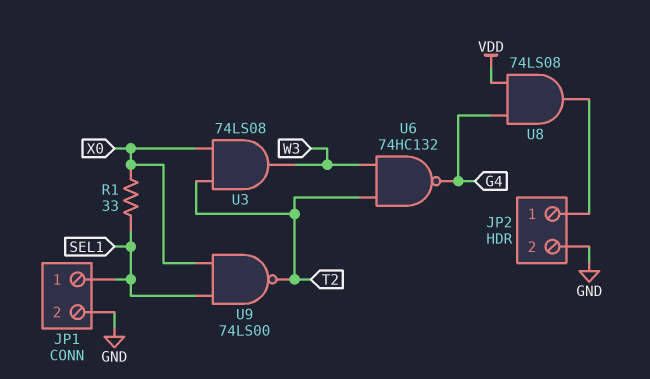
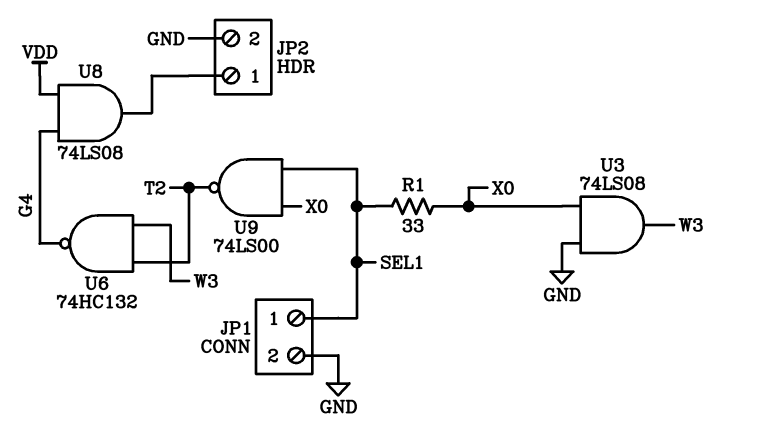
U3: AND 74LS08 (in T2, in X0, out W3) -> AND 74LS08 (in GND, in X0, out W3)

